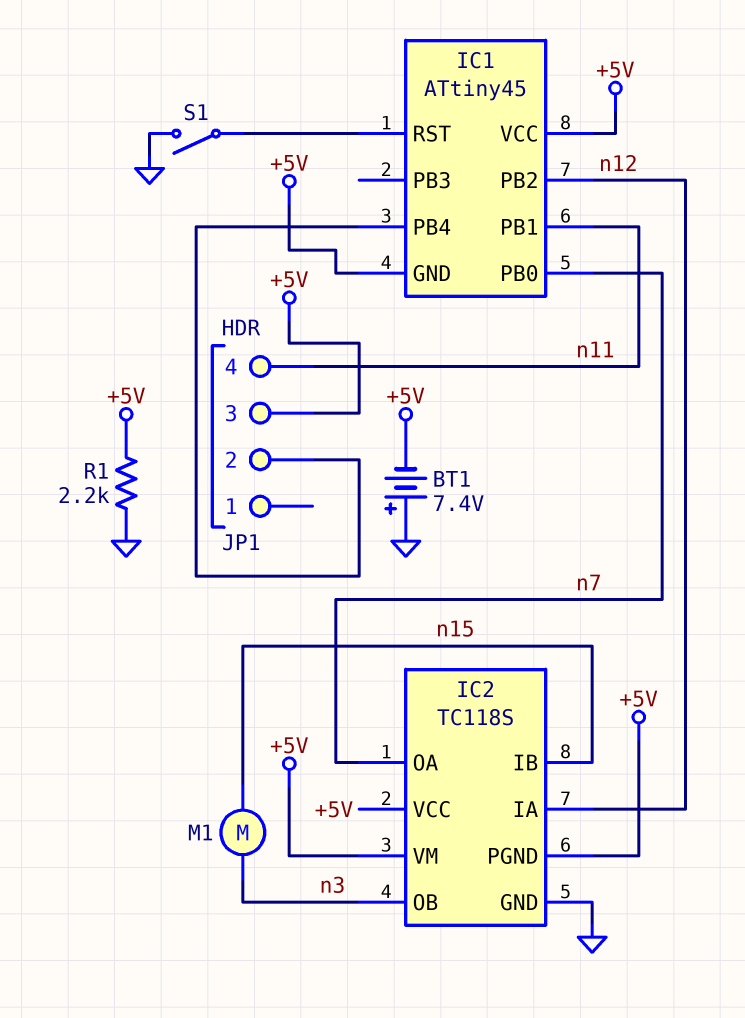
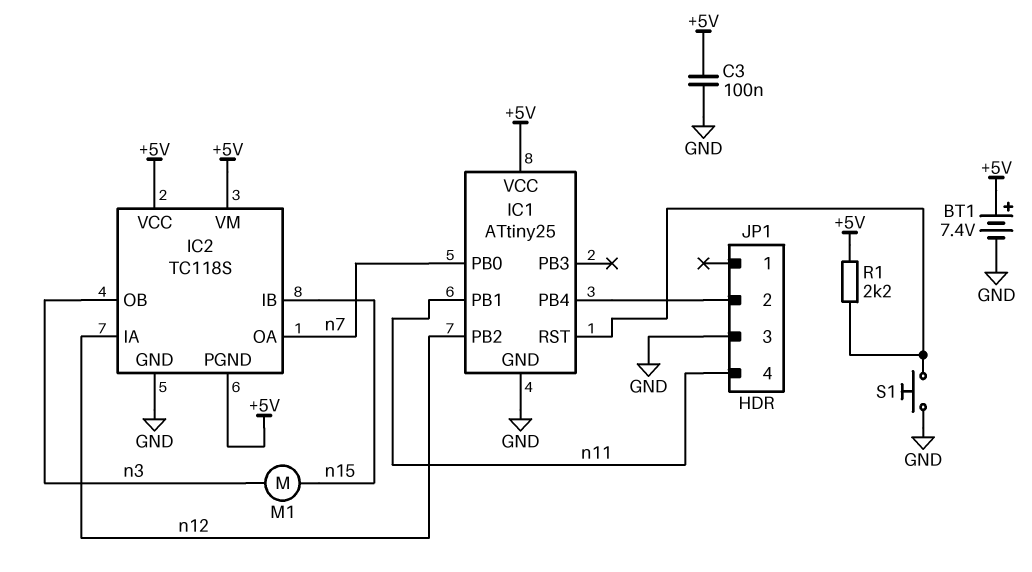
BT1: 7.4V (plus GND, minus +5V) -> 7.4V (plus +5V, minus GND)
C3: none -> 100nF (+5V, GND)
IC1: ATtiny45 -> ATtiny25
IC1 pin GND: +5V -> GND
JP1 pin 3: +5V -> GND
R1: 2.2k (+5V, GND) -> 2.2k (+5V, IC1/RST)
S1: switch (GND, IC1/RST) -> button (GND, IC1/RST)

